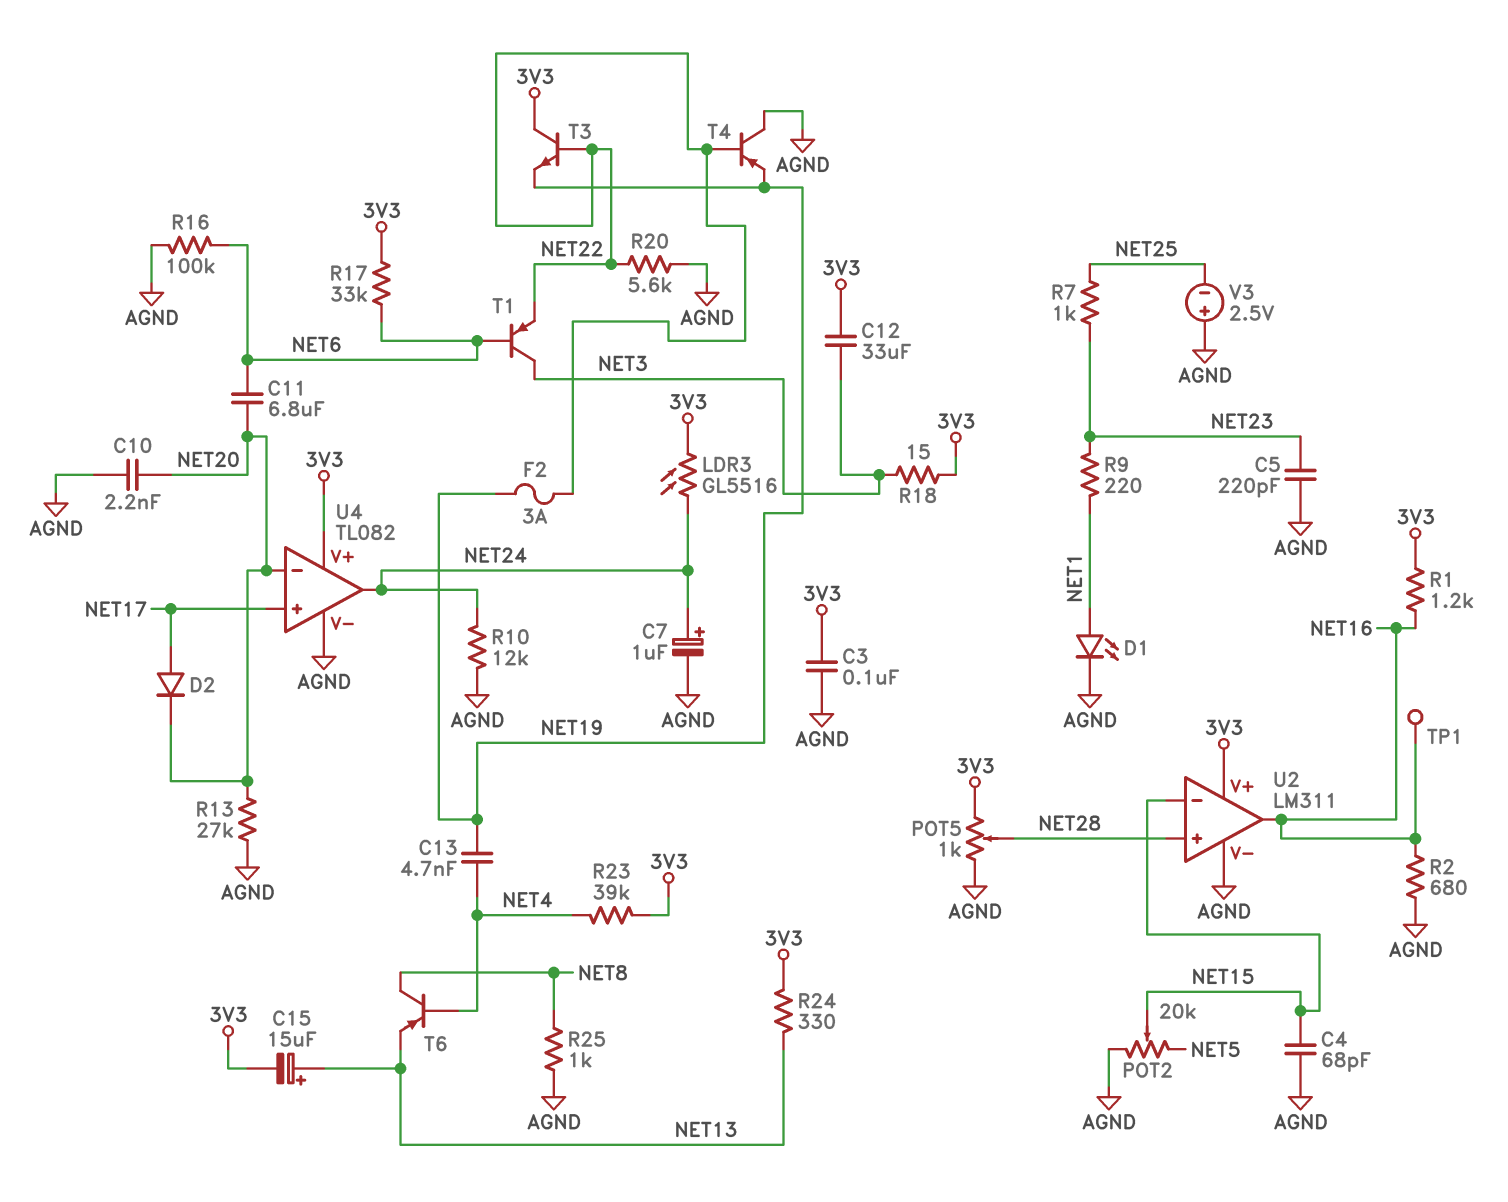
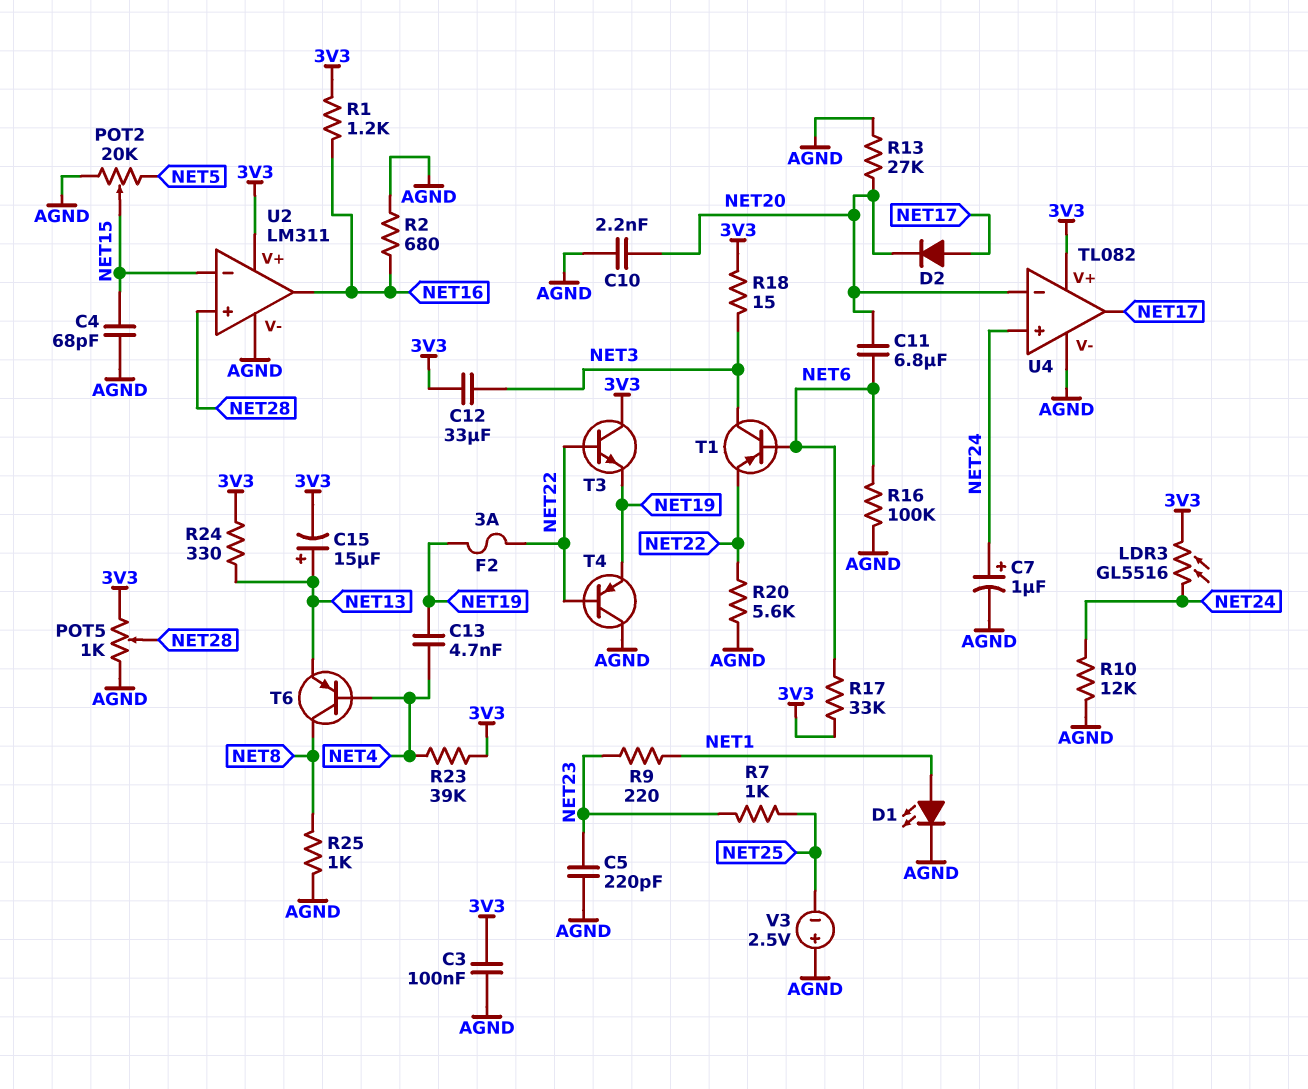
TP1: test point (NET16) -> none
U4 pin in+: NET17 -> NET24
U4 pin out: NET24 -> NET17

